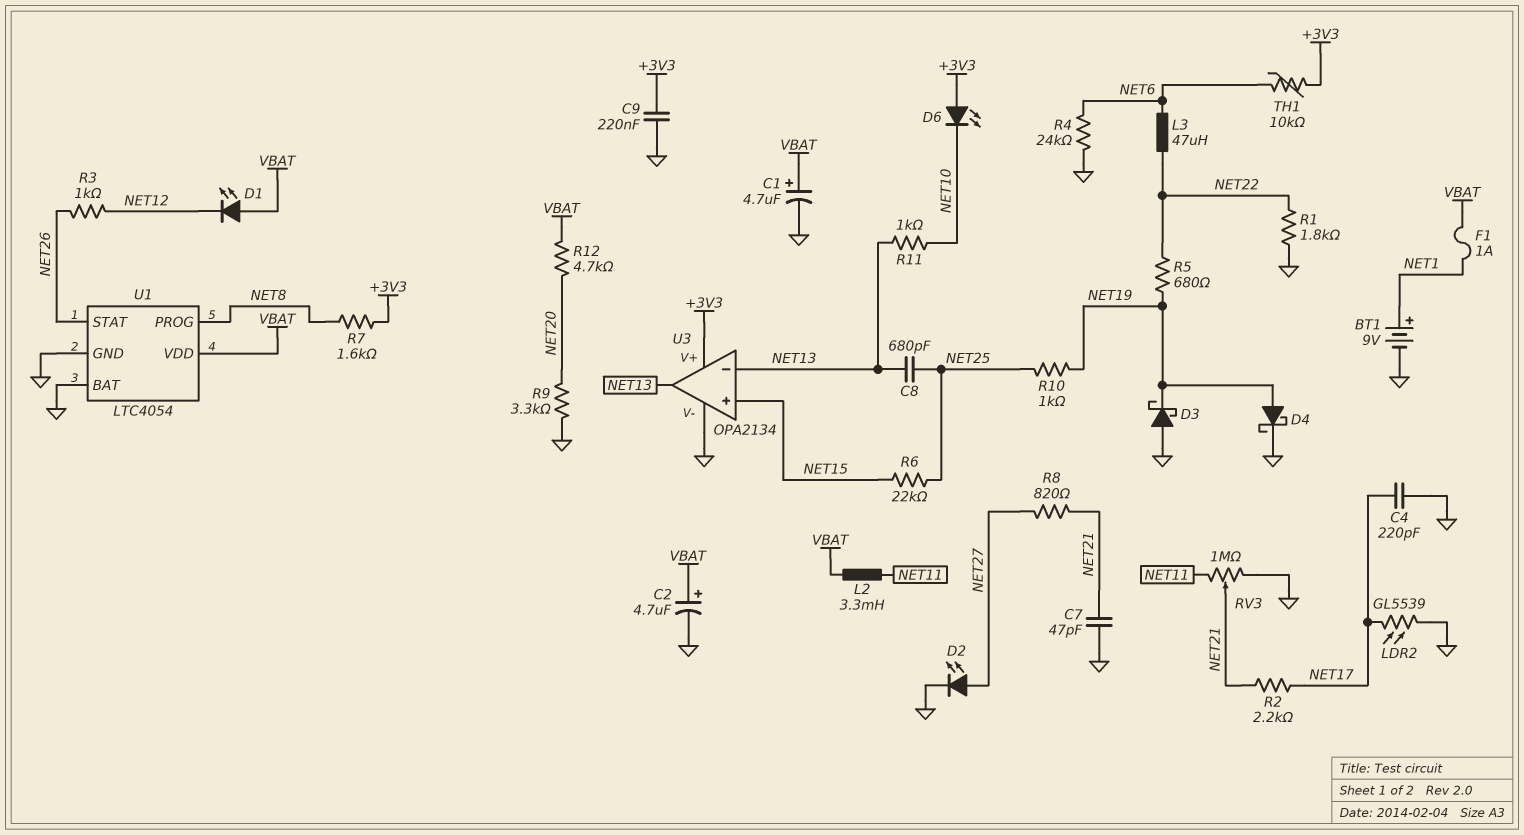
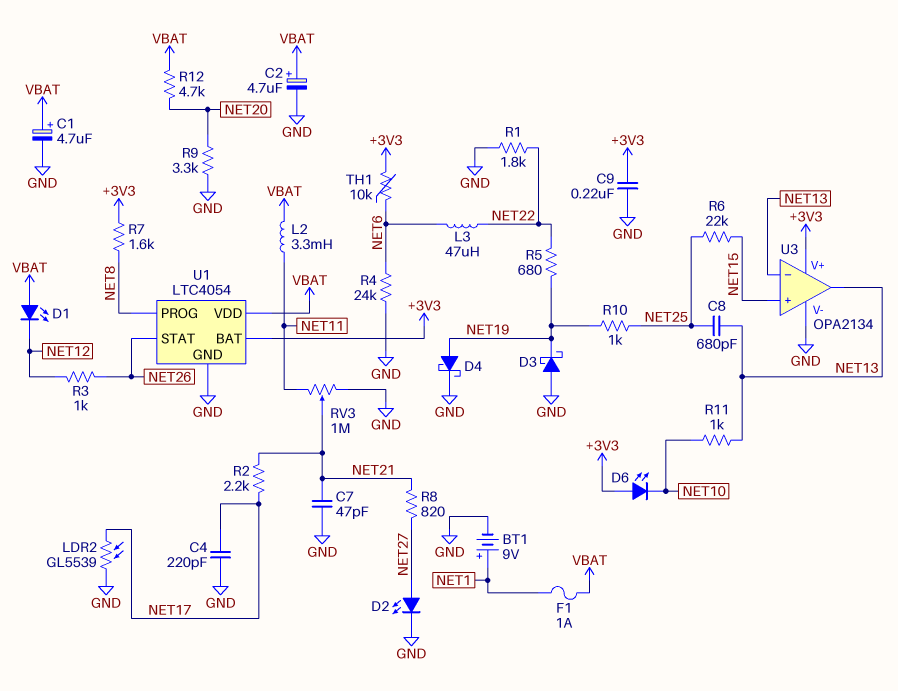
U1 pin BAT: GND -> +3V3

